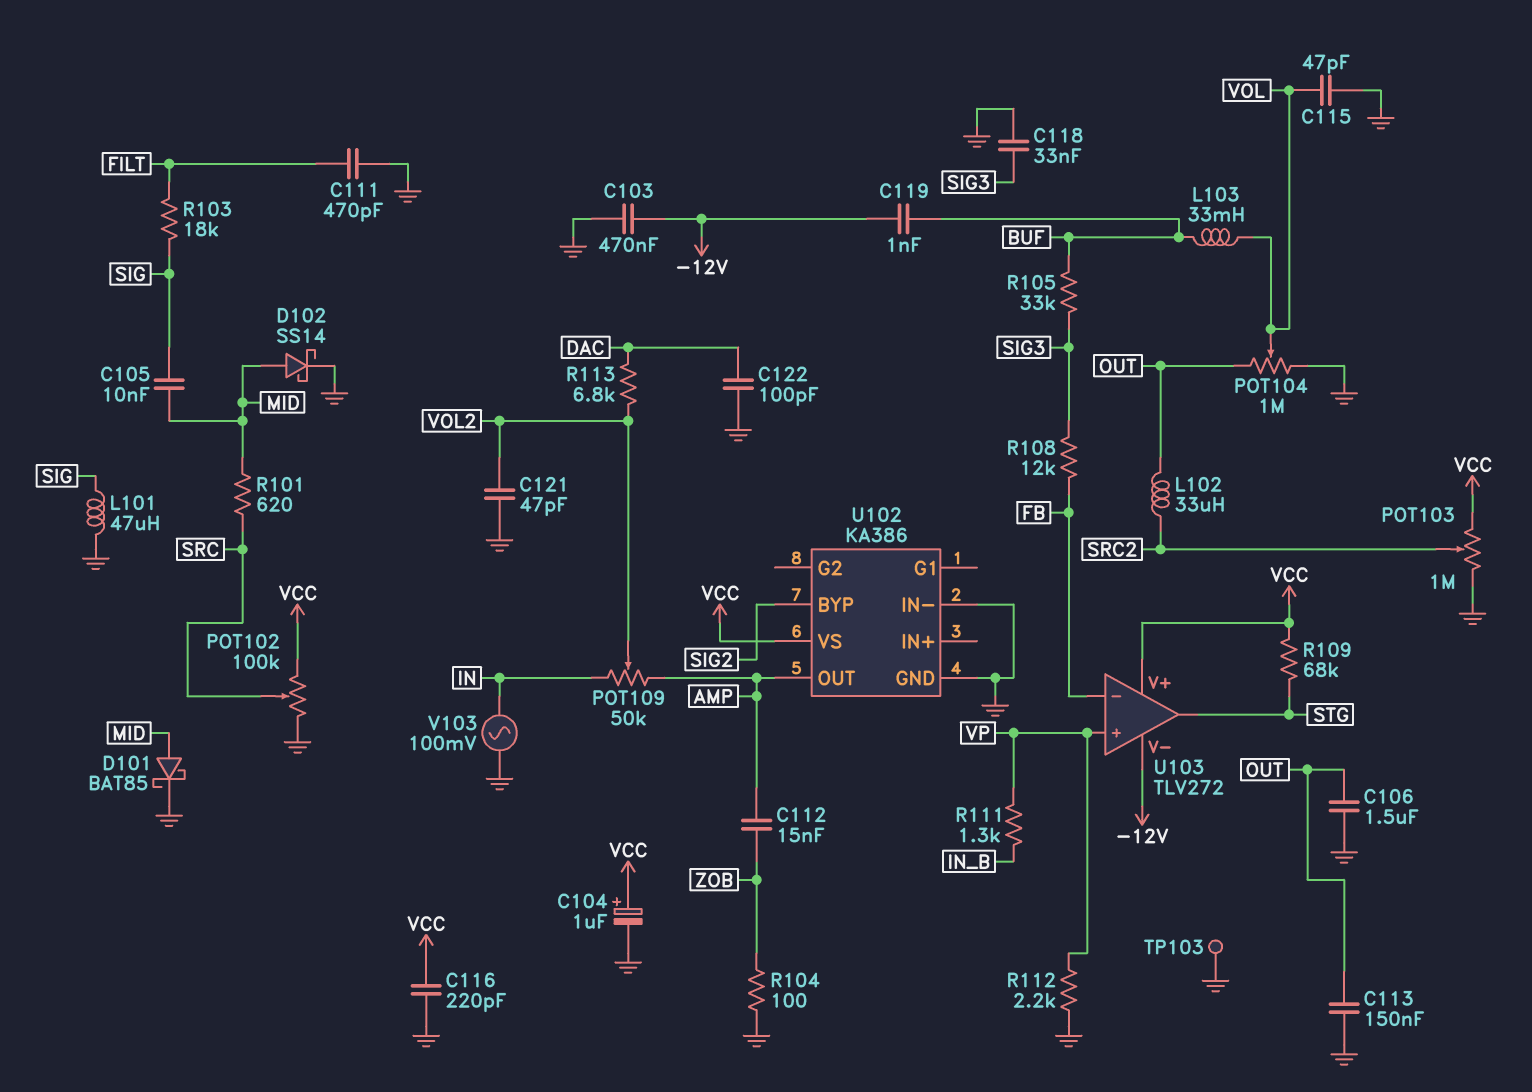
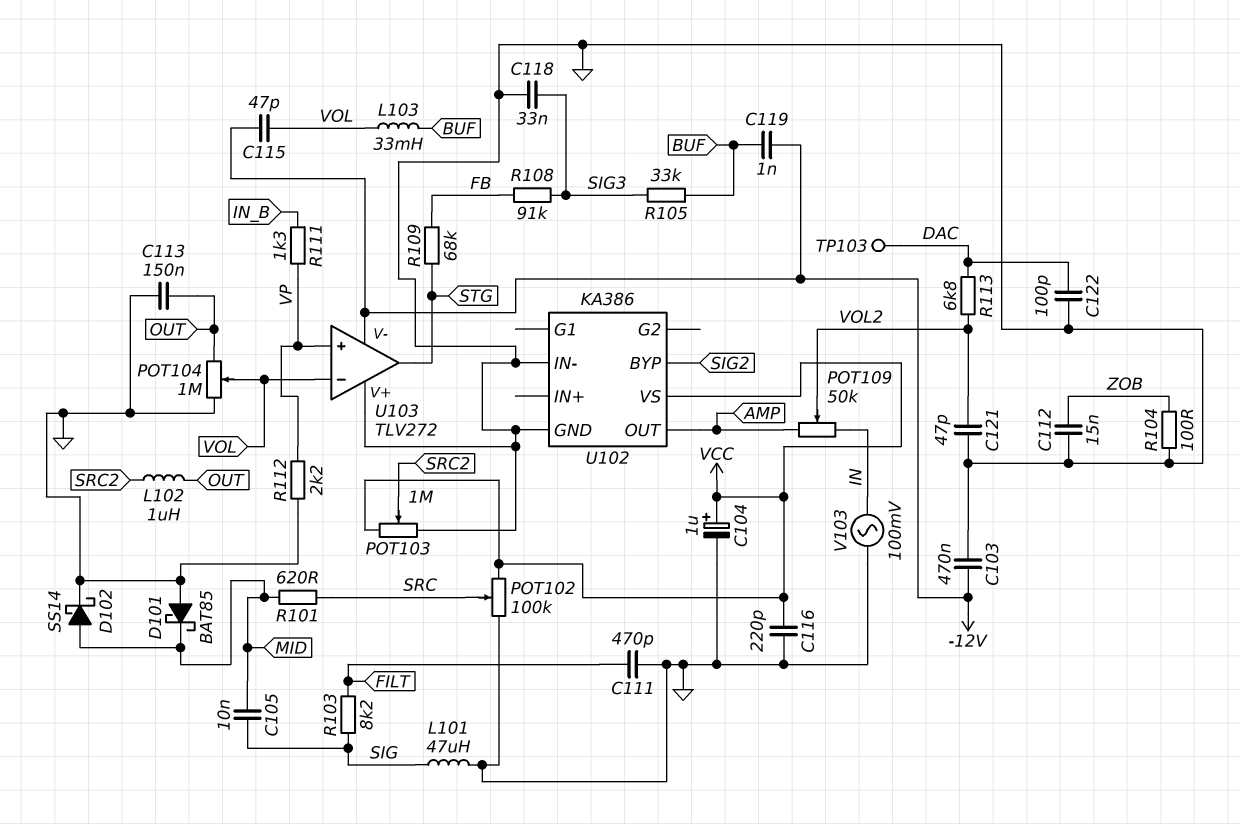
C106: 1.5uF (GND, OUT) -> none
C112: 15nF (AMP, ZOB) -> 15nF (GND, ZOB)
C115: 47pF (GND, VOL) -> 47pF (-12V, VOL)
D101: schottky BAT85 (A MID, K GND) -> schottky BAT85 (A GND, K MID)
L102: 33uH (OUT, SRC2) -> 1uH (OUT, SRC2)
R103: 18k (FILT, SIG) -> 8.2k (FILT, SIG)
R108: 12k (FB, SIG3) -> 91k (FB, SIG3)
R109: 68k (STG, VCC) -> 68k (FB, STG)
TP103: test point (GND) -> test point (DAC)
U103 pin V+: VCC -> GND
U103 pin in-: FB -> VOL

